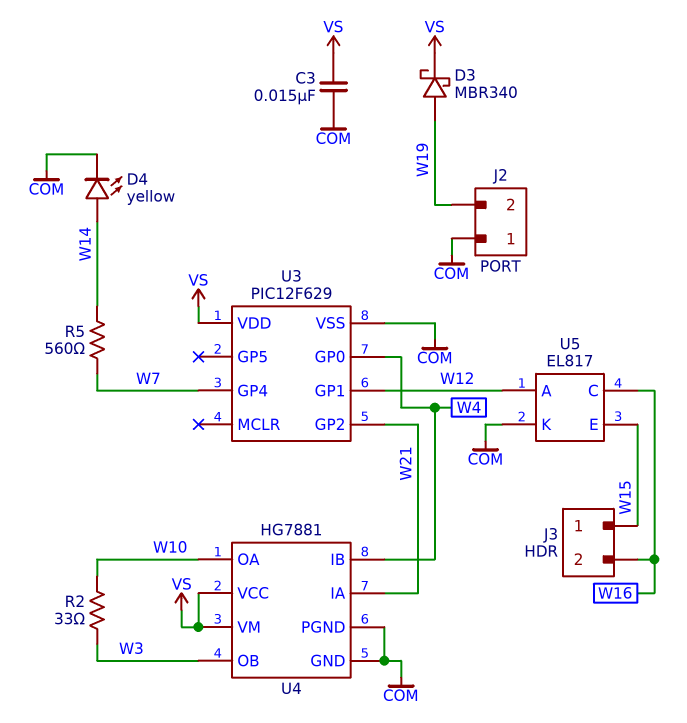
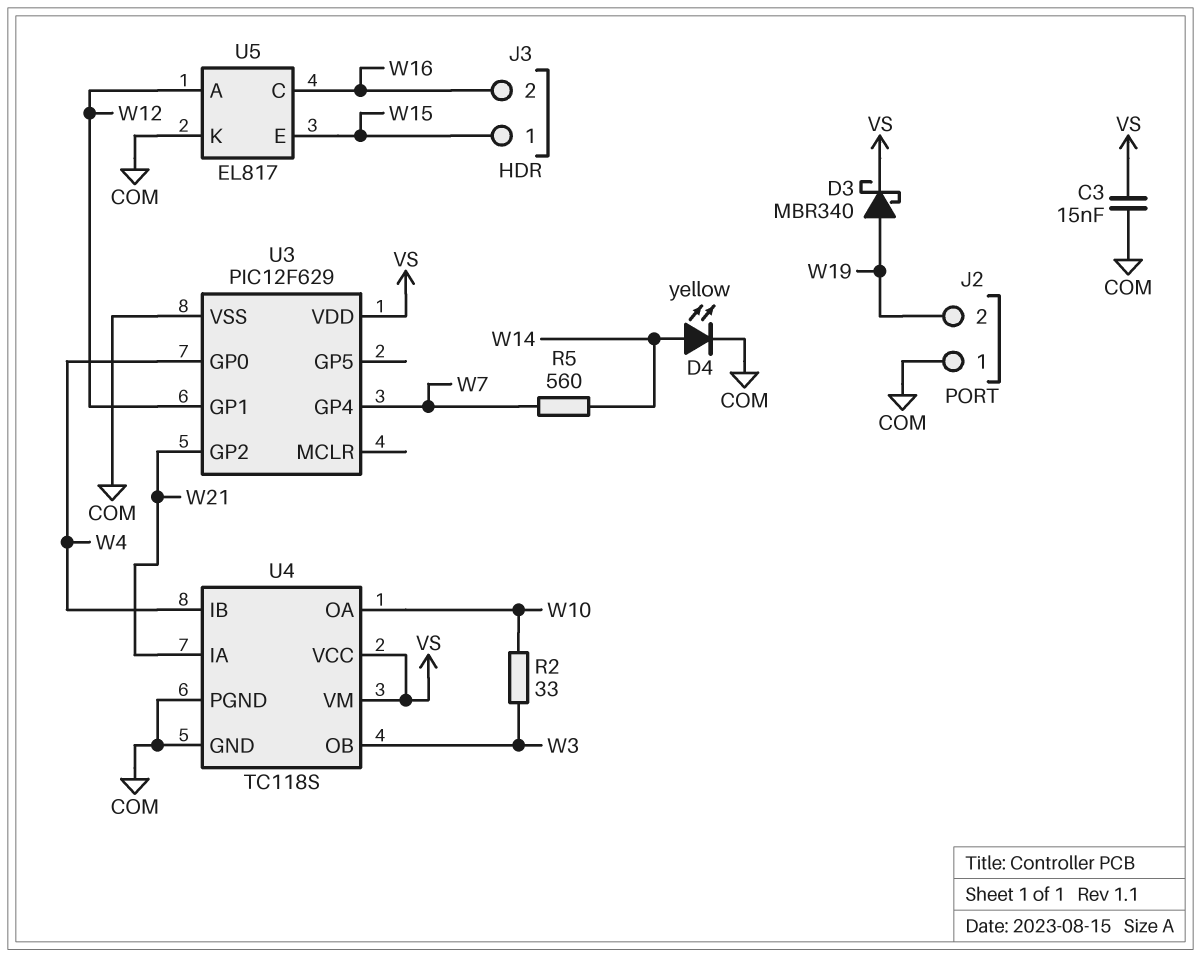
U4: HG7881 -> TC118S

